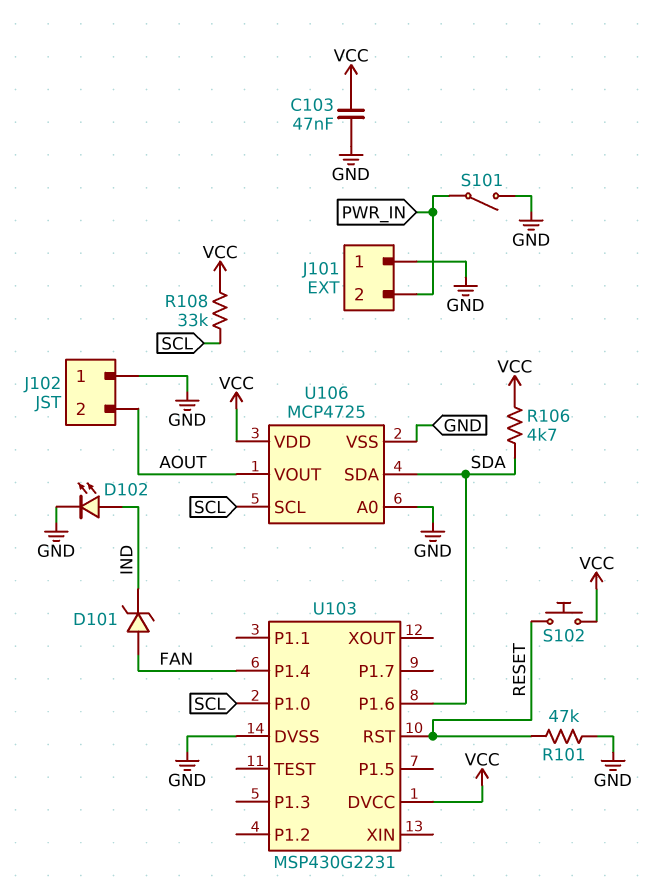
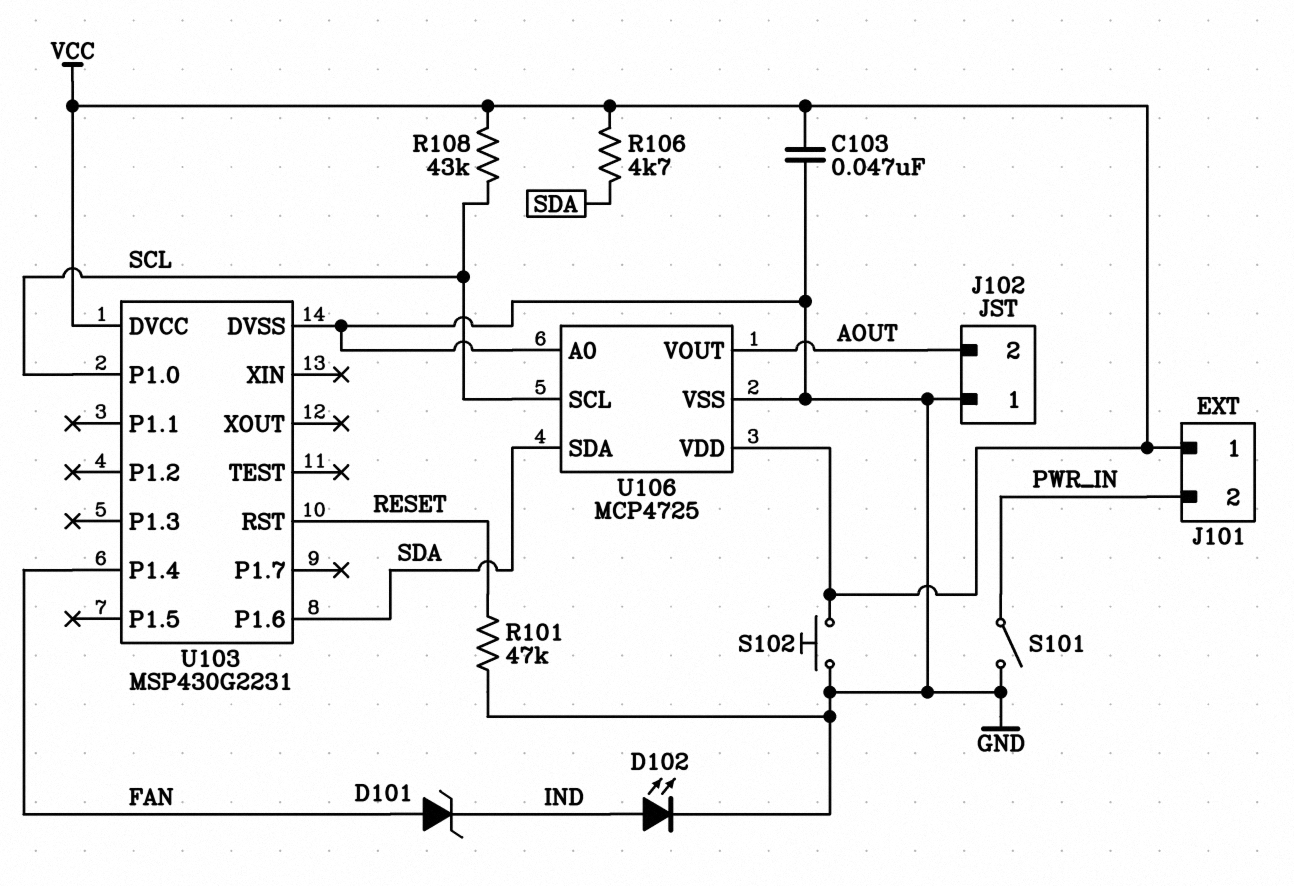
J101 pin 1: GND -> VCC
R108: 33k (SCL, VCC) -> 43k (SCL, VCC)
S102: button (RESET, VCC) -> button (GND, VCC)

